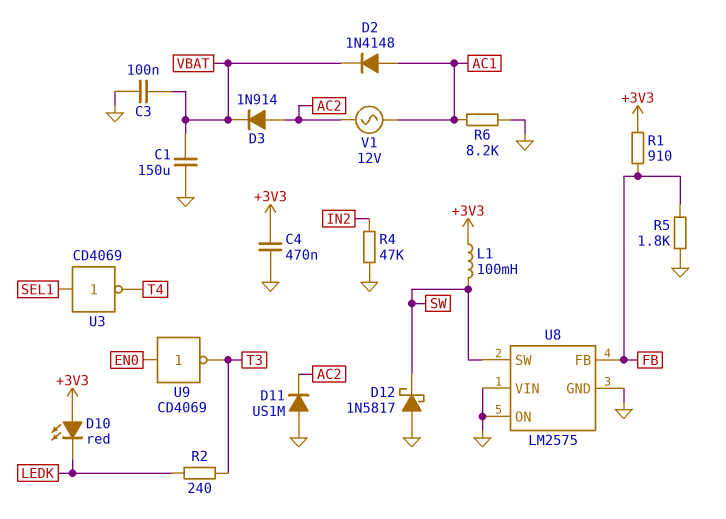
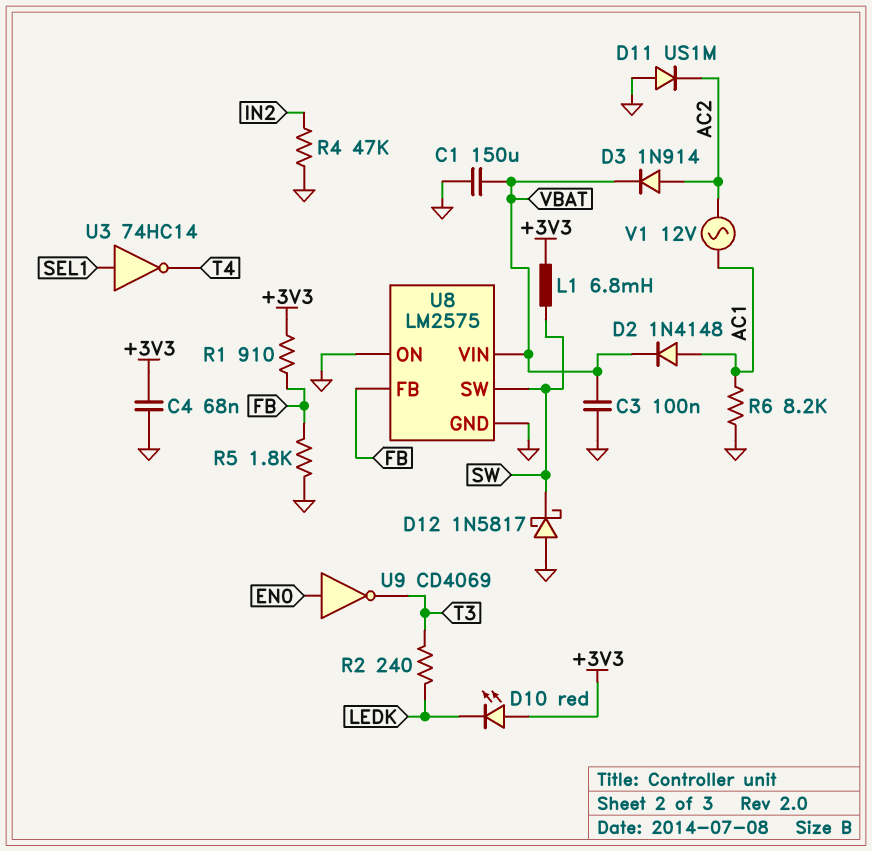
C4: 470nF (+3V3, GND) -> 68nF (+3V3, GND)
L1: 100mH (+3V3, SW) -> 6.8mH (+3V3, SW)
U3: NOT CD4069 (in SEL1, out T4) -> NOT 74HC14 (in SEL1, out T4)
U8 pin VIN: GND -> VBAT

